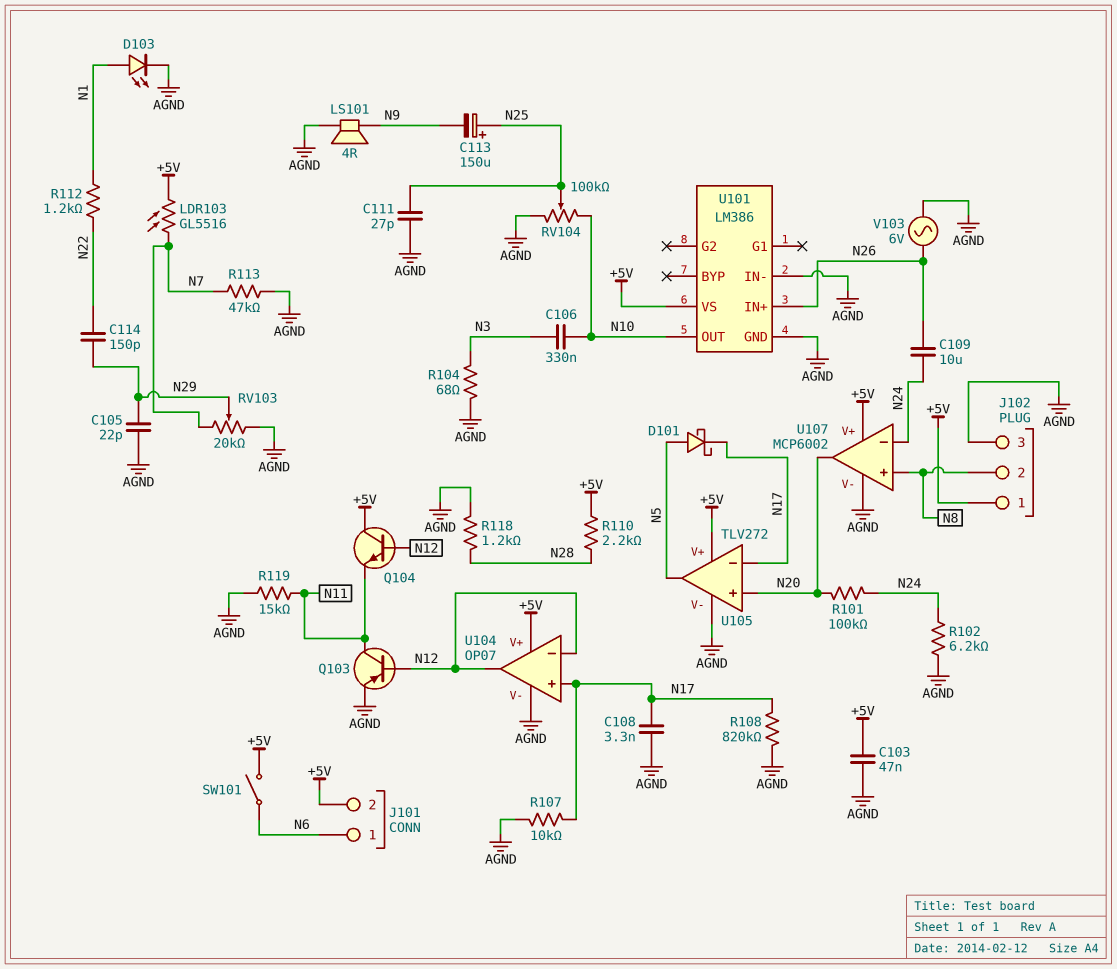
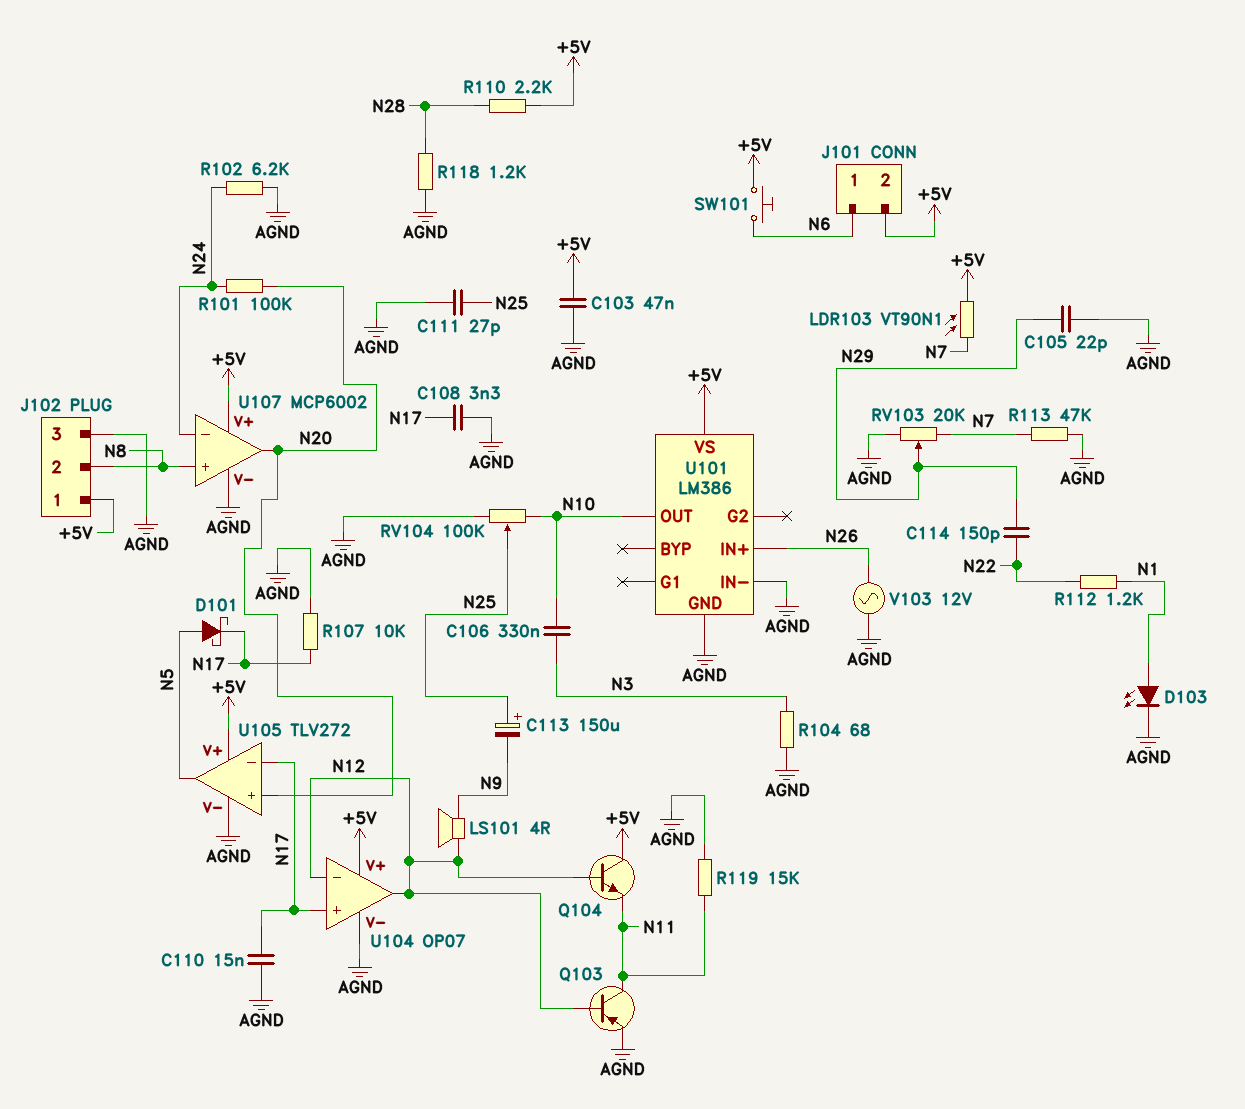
C109: 10uF (N24, N26) -> none
C110: none -> 15nF (AGND, N17)
LDR103: GL5516 (+5V, N7) -> VT90N1 (+5V, N7)
LS101: speaker 4R (AGND, N9) -> speaker 4R (N9, N12)
R108: 820k (AGND, N17) -> none
SW101: switch (+5V, N6) -> button (+5V, N6)
V103: AC 6V (AGND, N26) -> AC 12V (AGND, N26)

